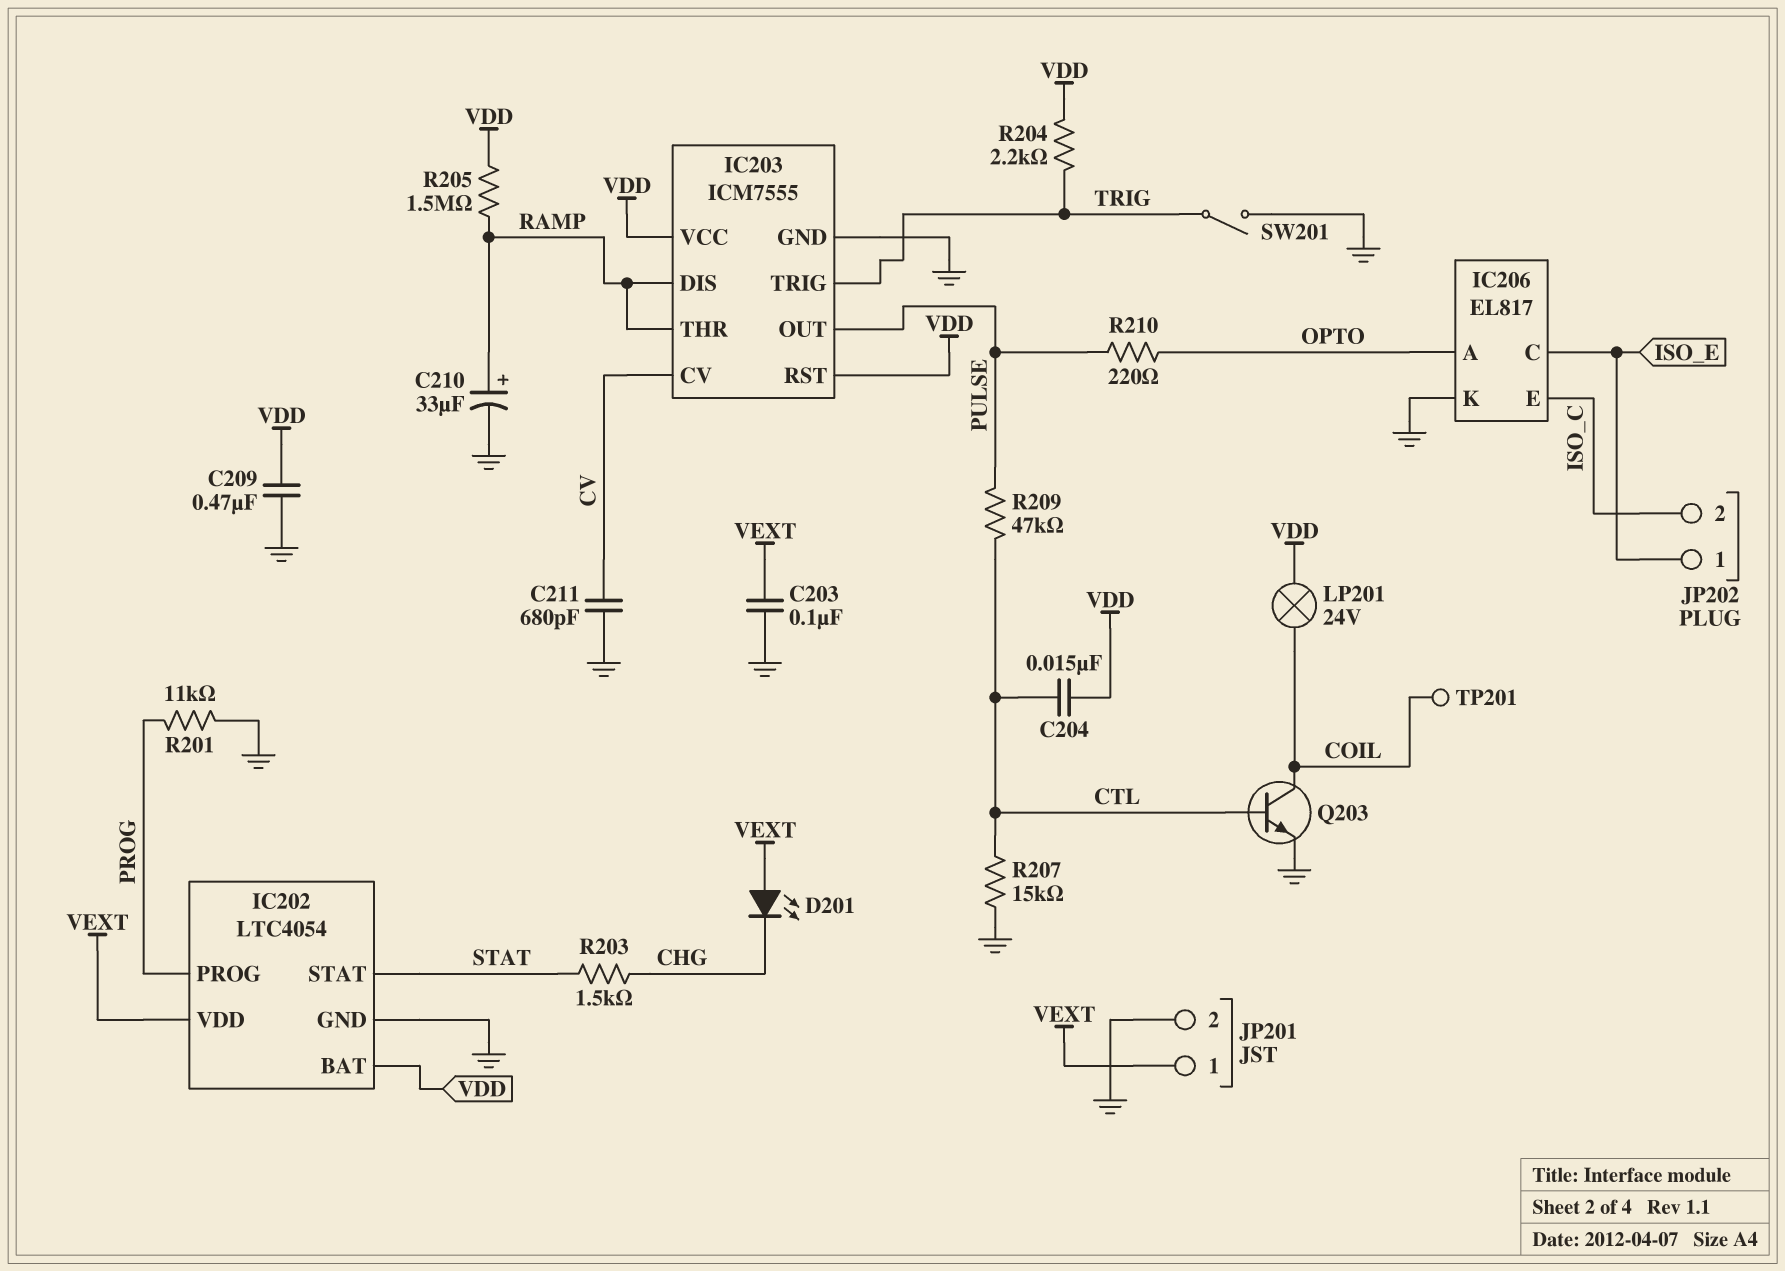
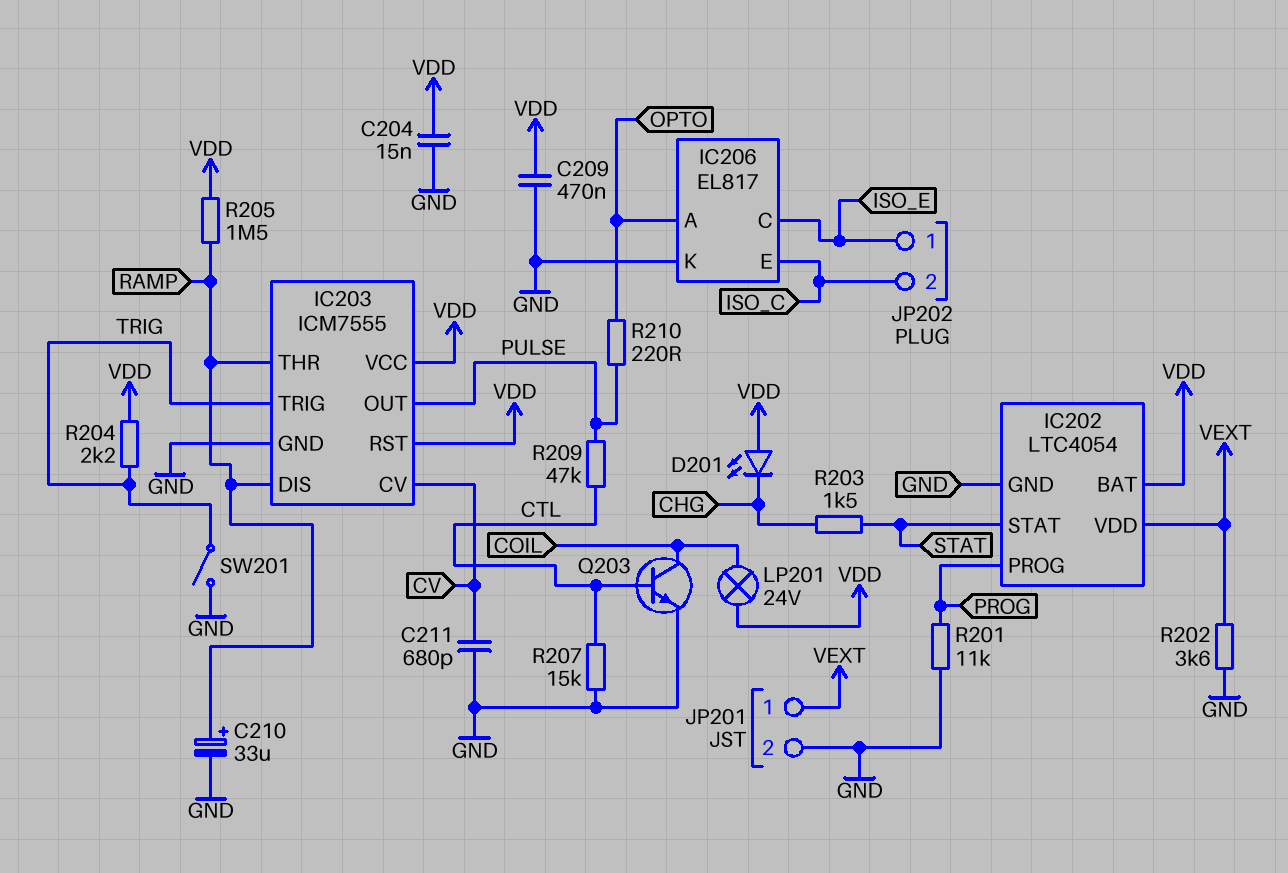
C203: 100nF (GND, VEXT) -> none
C204: 15nF (CTL, VDD) -> 15nF (GND, VDD)
D201: LED (A VEXT, K CHG) -> LED (A VDD, K CHG)
R202: none -> 3.6k (GND, VEXT)
TP201: test point (COIL) -> none

